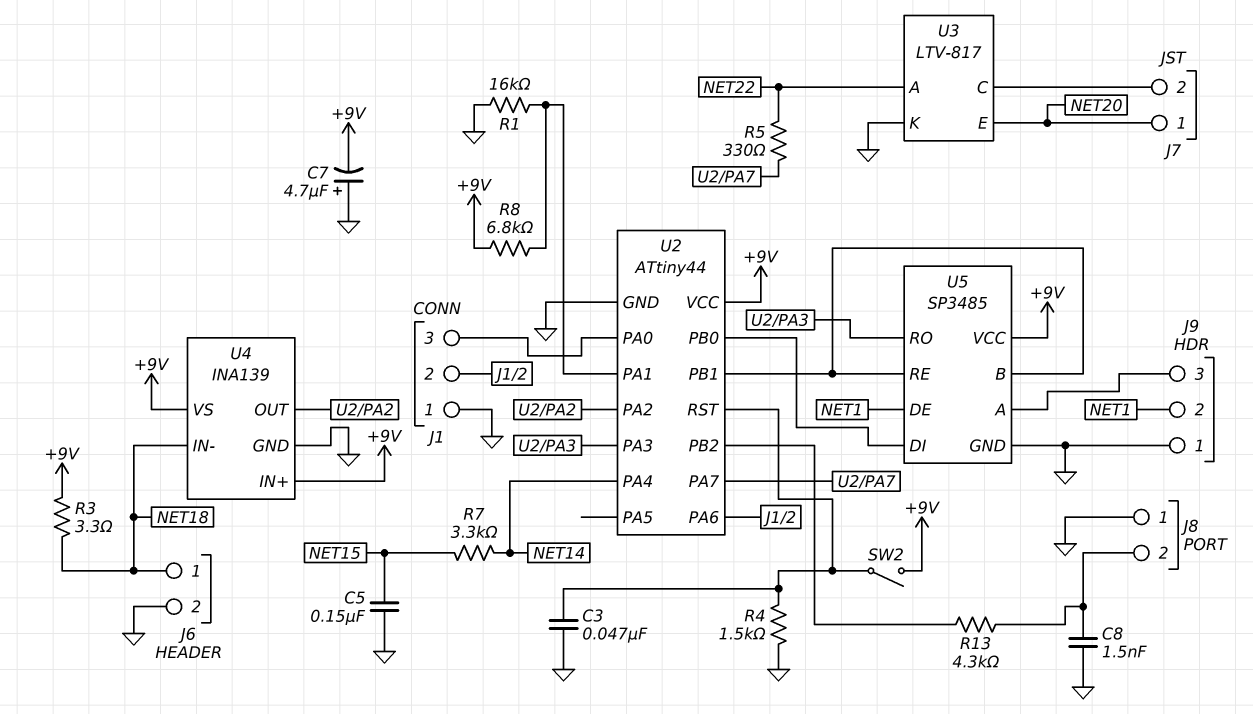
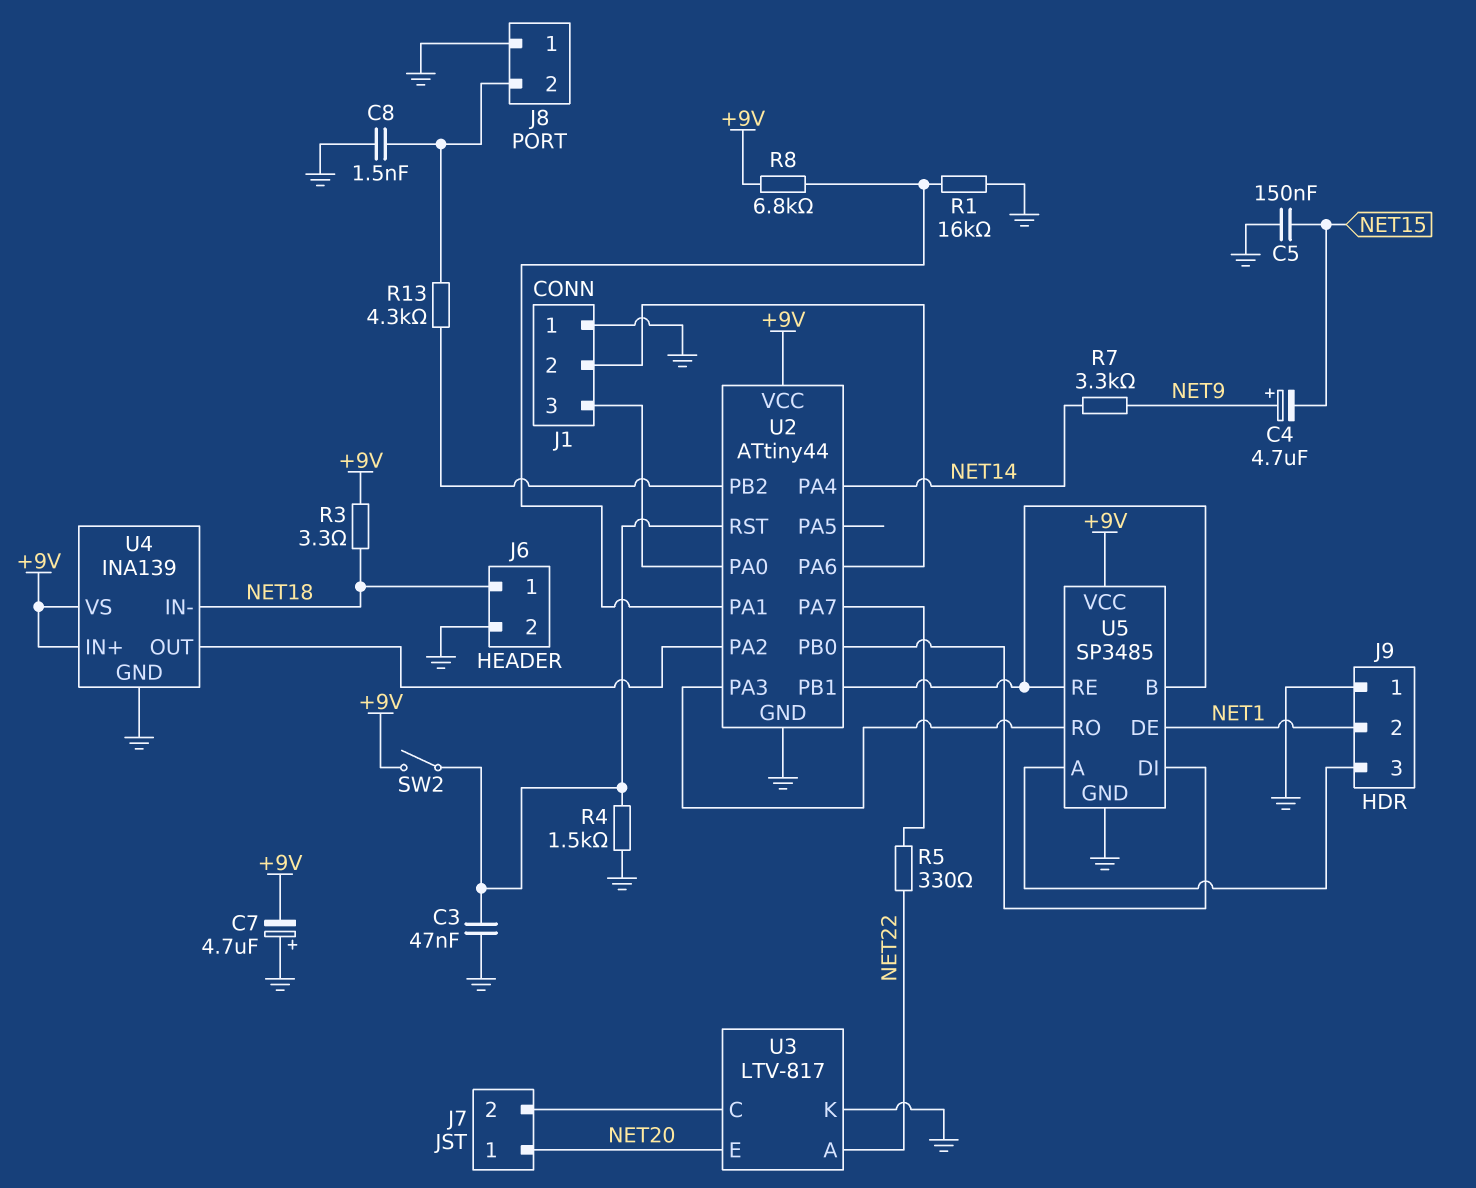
C4: none -> 4.7uF (plus NET9, minus NET15)
R7: 3.3k (NET14, NET15) -> 3.3k (NET9, NET14)

